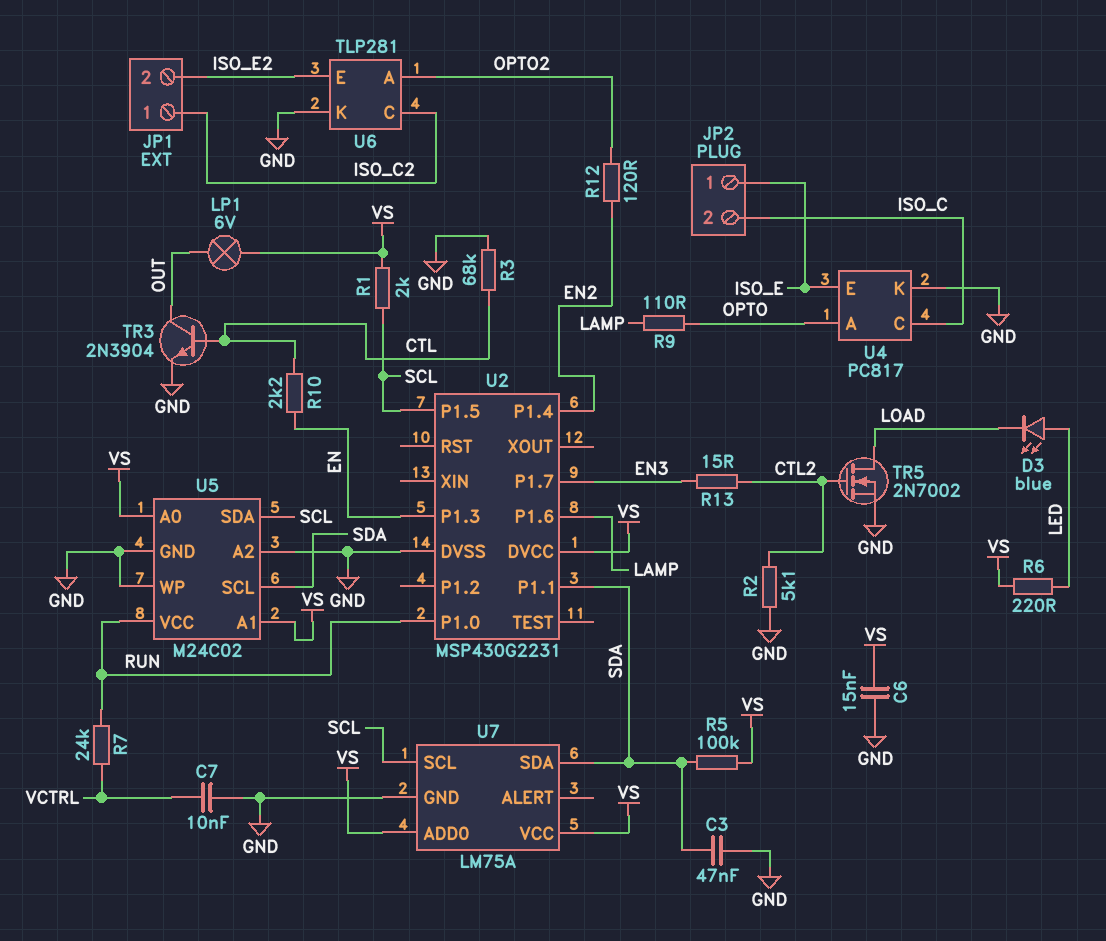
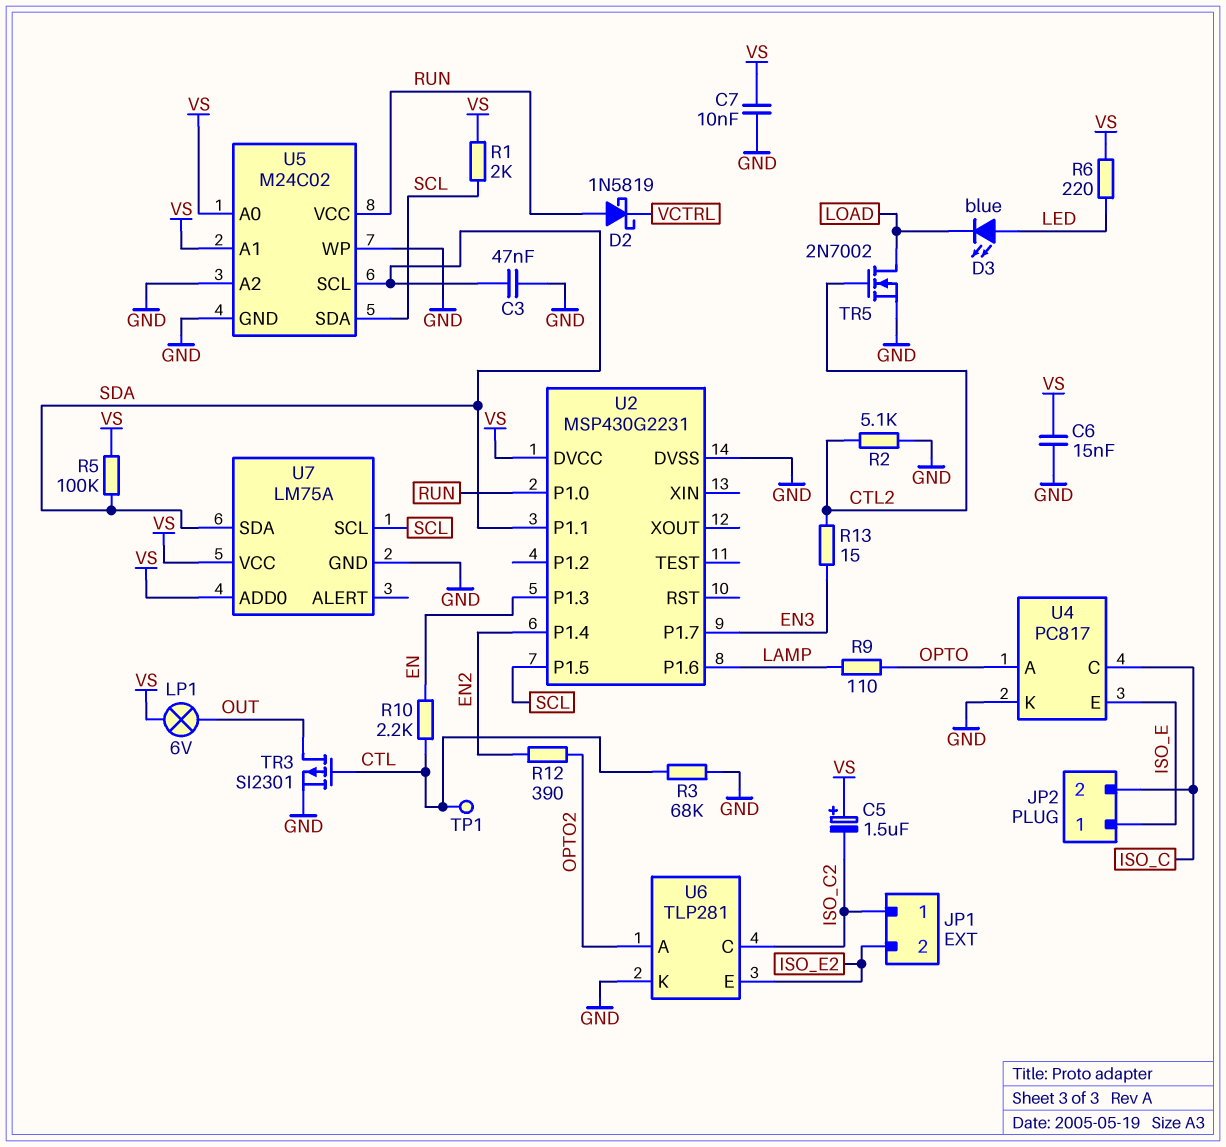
C5: none -> 1.5uF (plus VS, minus ISO_C2)
C7: 10nF (GND, VCTRL) -> 10nF (GND, VS)
D2: none -> schottky 1N5819 (A RUN, K VCTRL)
R7: 24k (RUN, VCTRL) -> none
R12: 120 (EN2, OPTO2) -> 390 (EN2, OPTO2)
TP1: none -> test point (CTL)
TR3: NPN 2N3904 (B CTL, C OUT, E GND) -> PMOS SI2301 (G CTL, D OUT, S GND)

